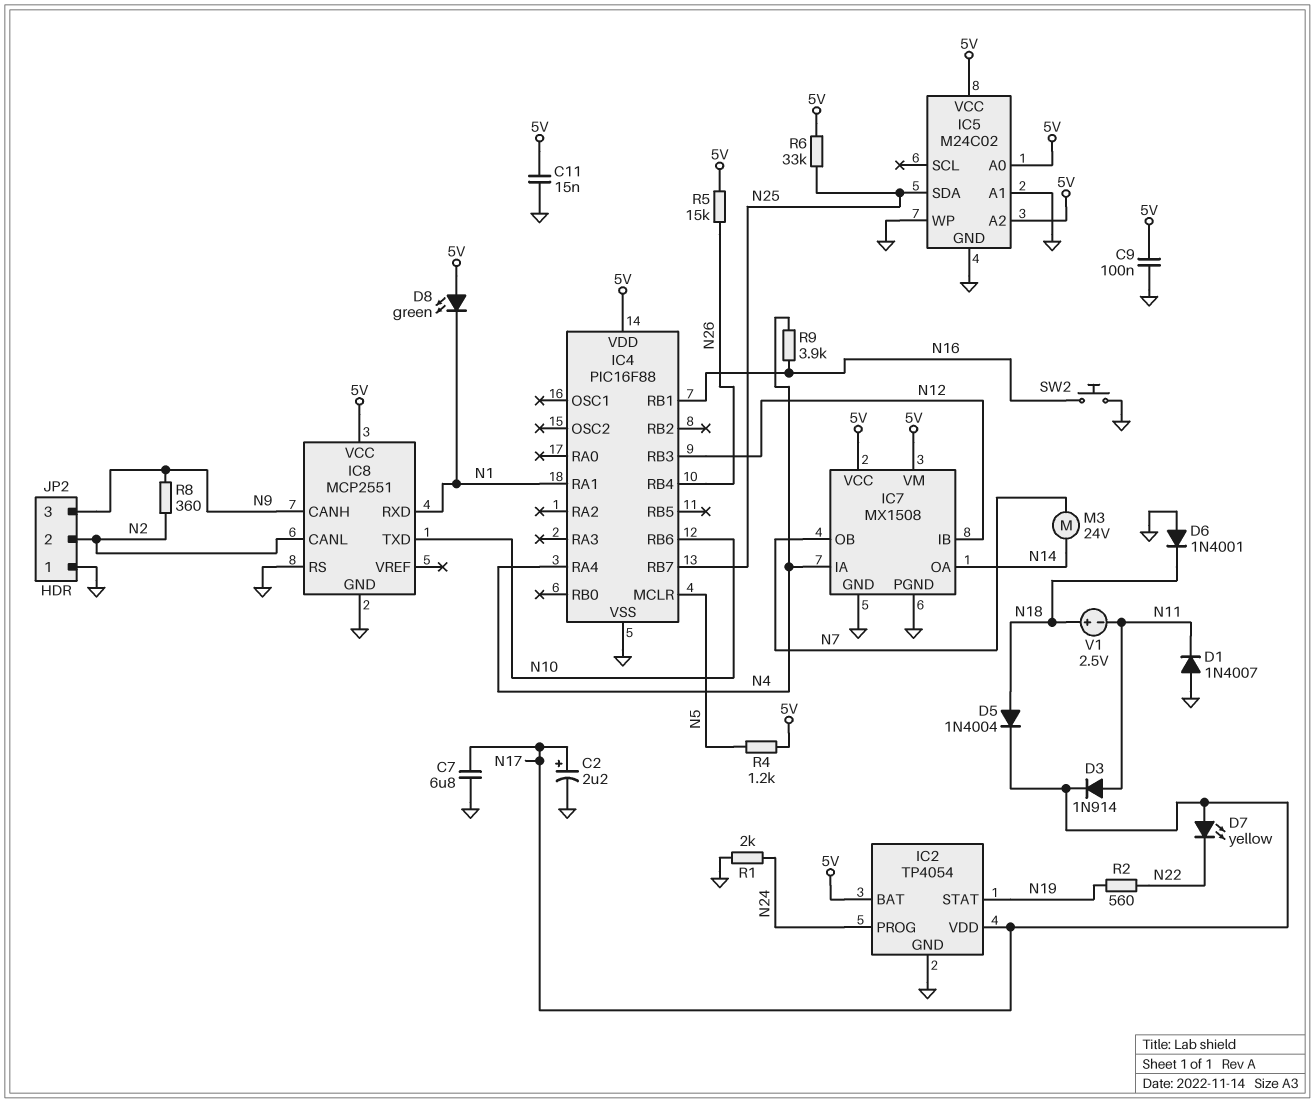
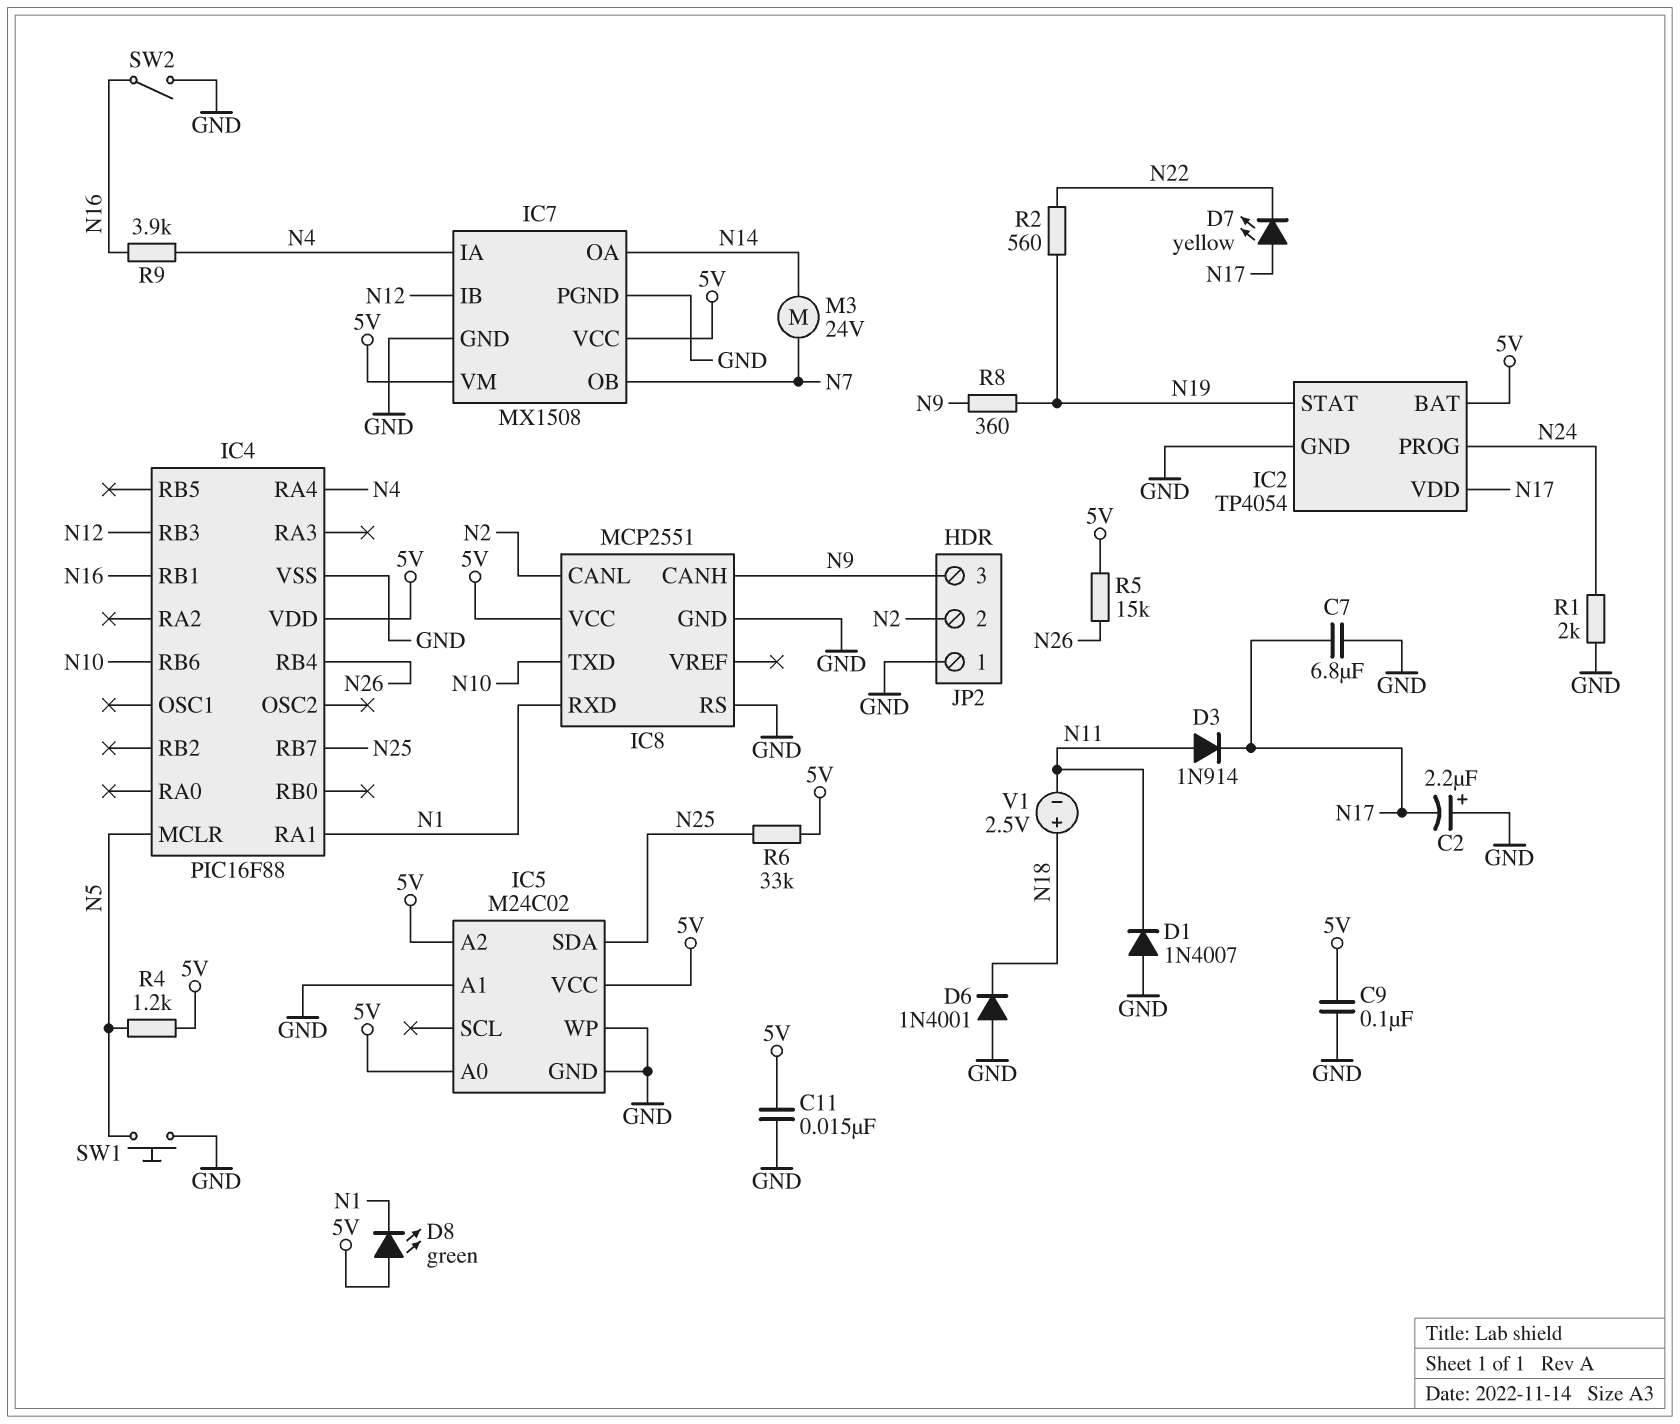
C2: 2.2uF (plus N17, minus GND) -> 2.2uF (plus GND, minus N17)
D5: diode 1N4004 (A N18, K N17) -> none
R8: 360 (N2, N9) -> 360 (N9, N19)
SW1: none -> button (GND, N5)
SW2: button (GND, N16) -> switch (GND, N16)

